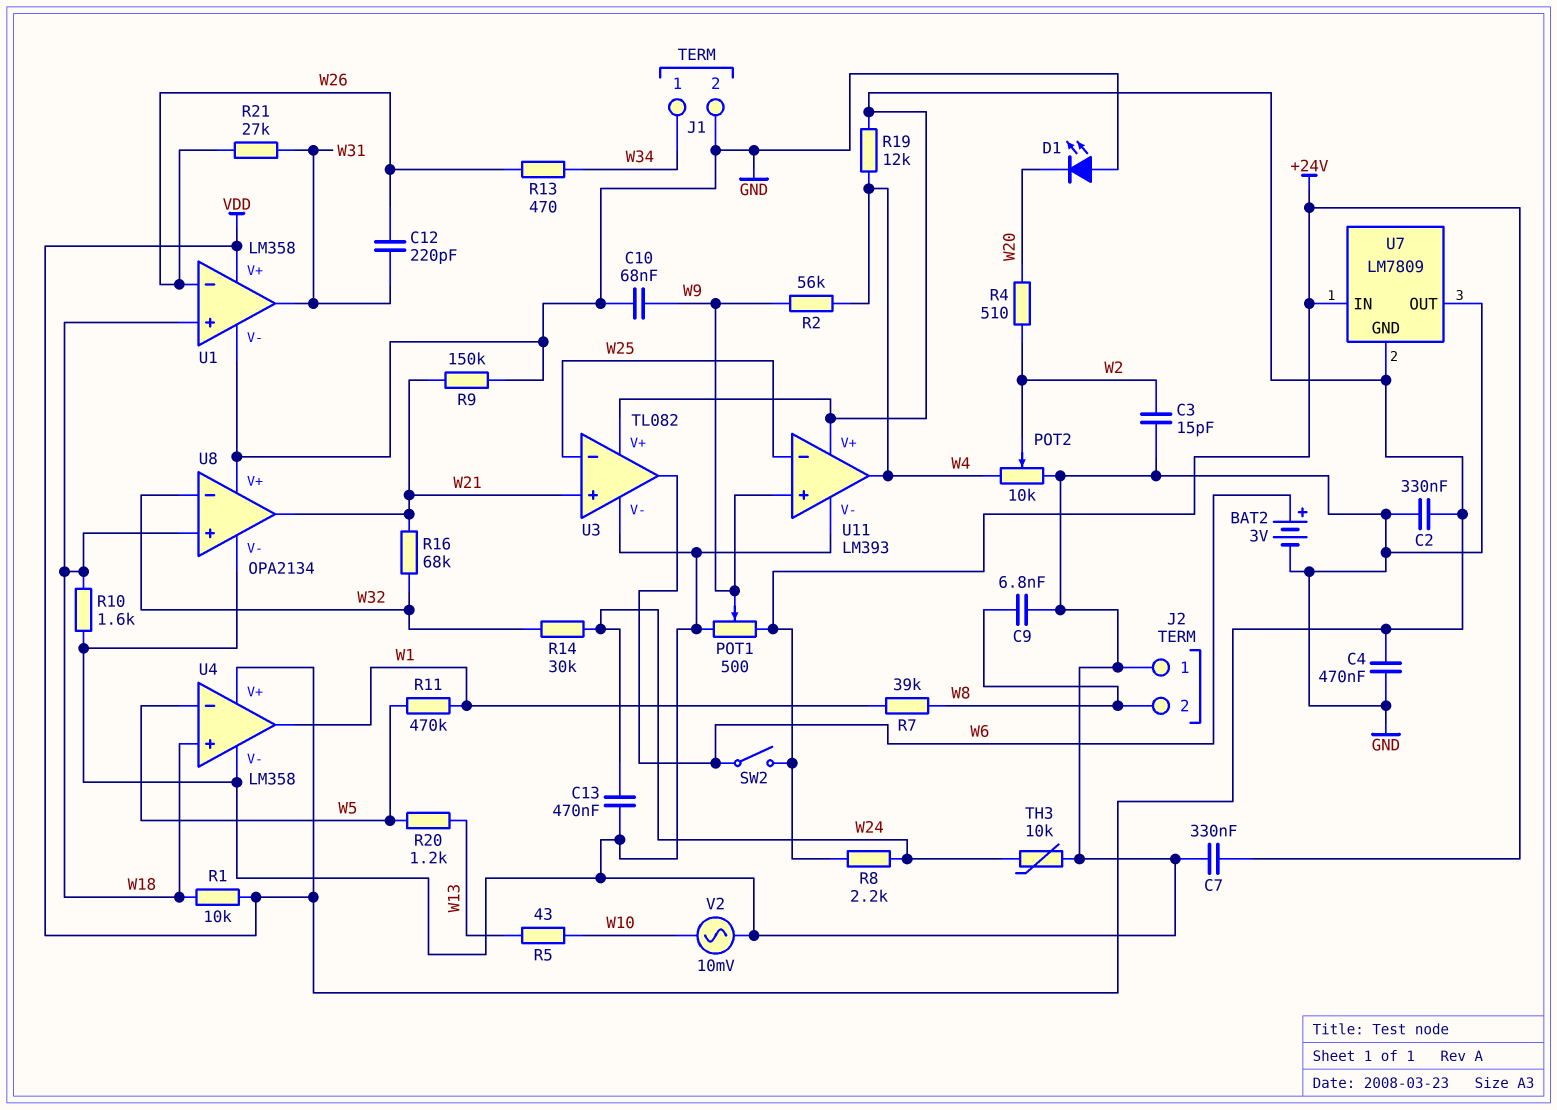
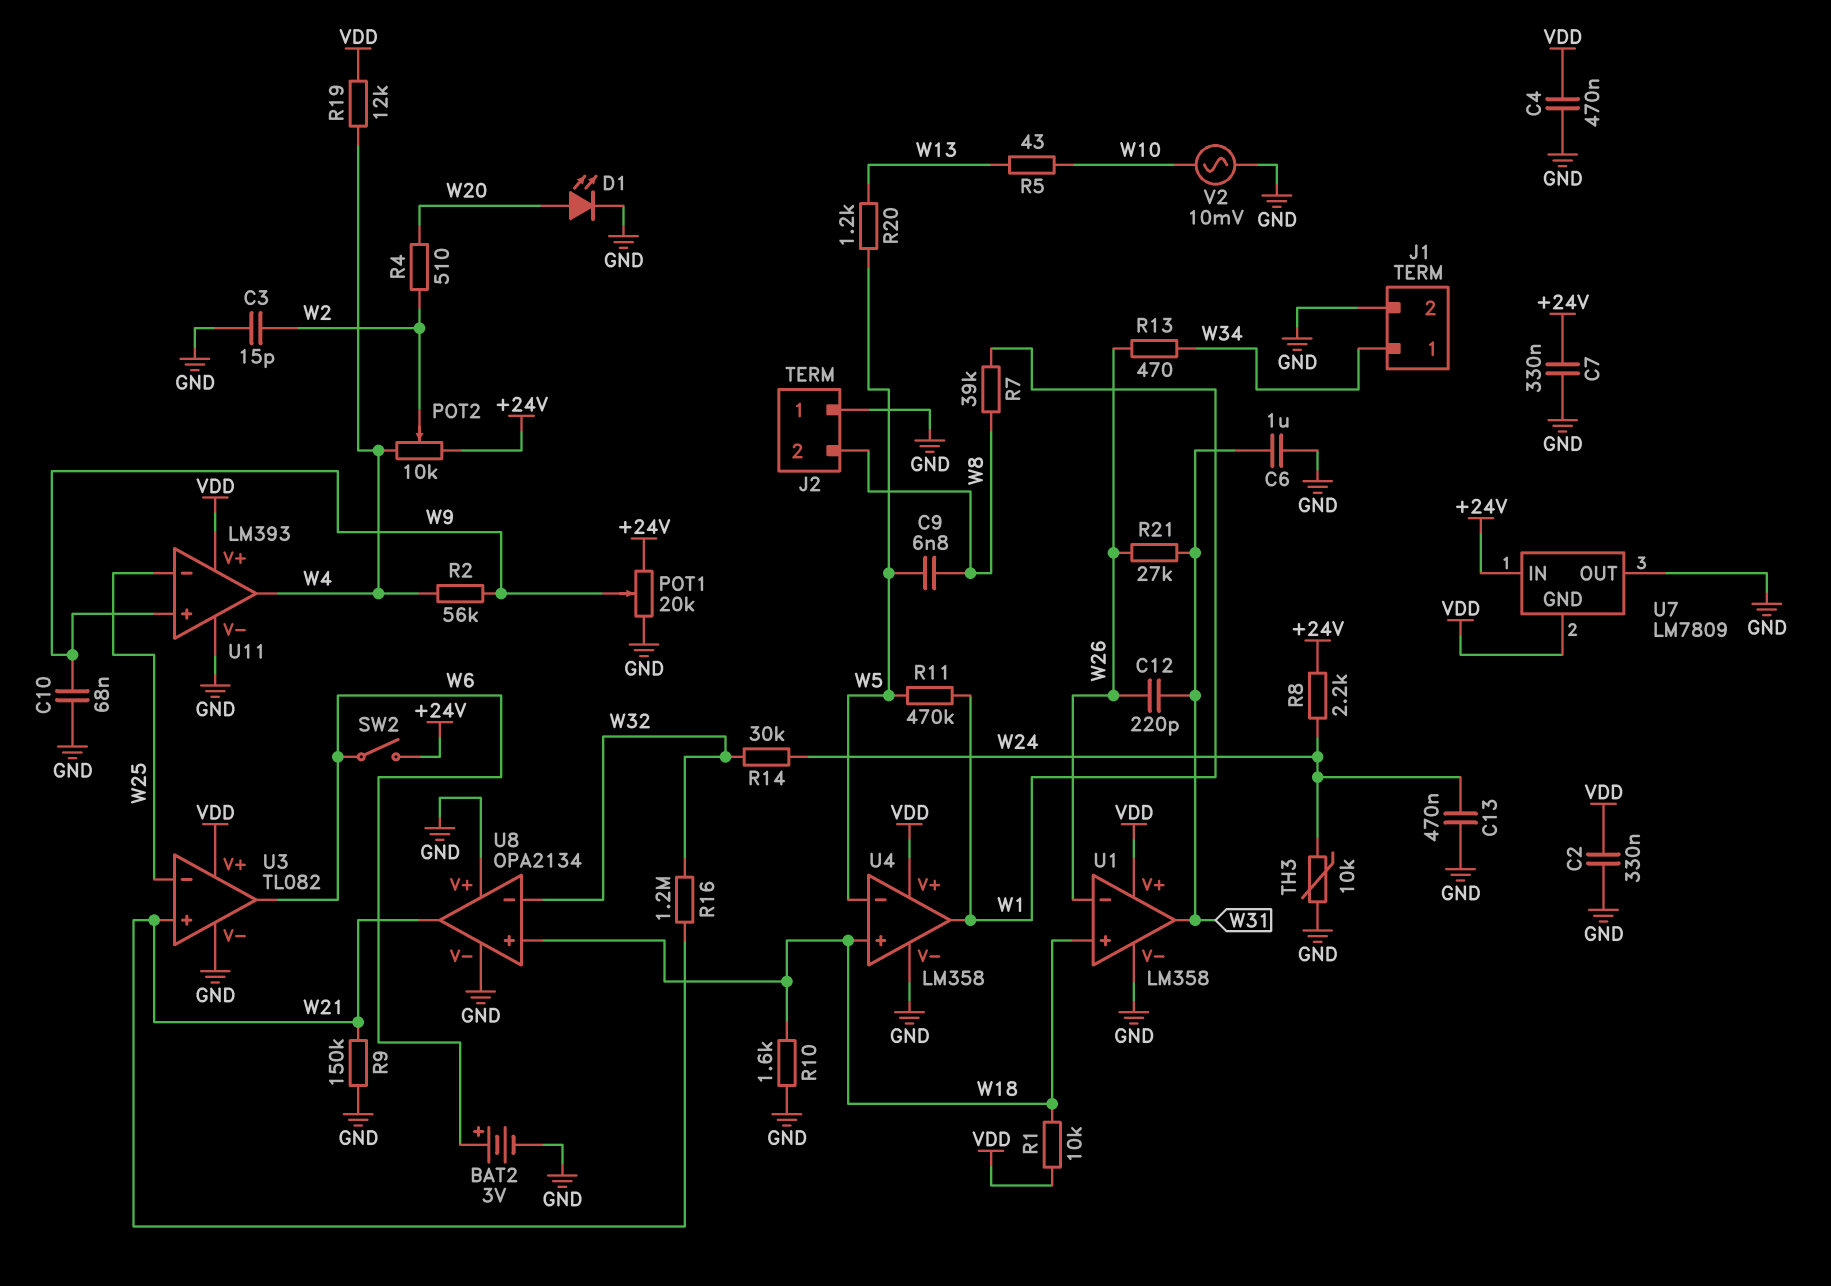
C6: none -> 1uF (GND, W31)
C9: 6.8nF (GND, W8) -> 6.8nF (W5, W8)
D1: LED (A GND, K W20) -> LED (A W20, K GND)
POT1: 500 (+24V, GND, wiper W9) -> 20k (+24V, GND, wiper W9)
POT2: 10k (GND, W4, wiper W2) -> 10k (+24V, W4, wiper W2)
R16: 68k (W21, W32) -> 1.2M (W21, W32)

